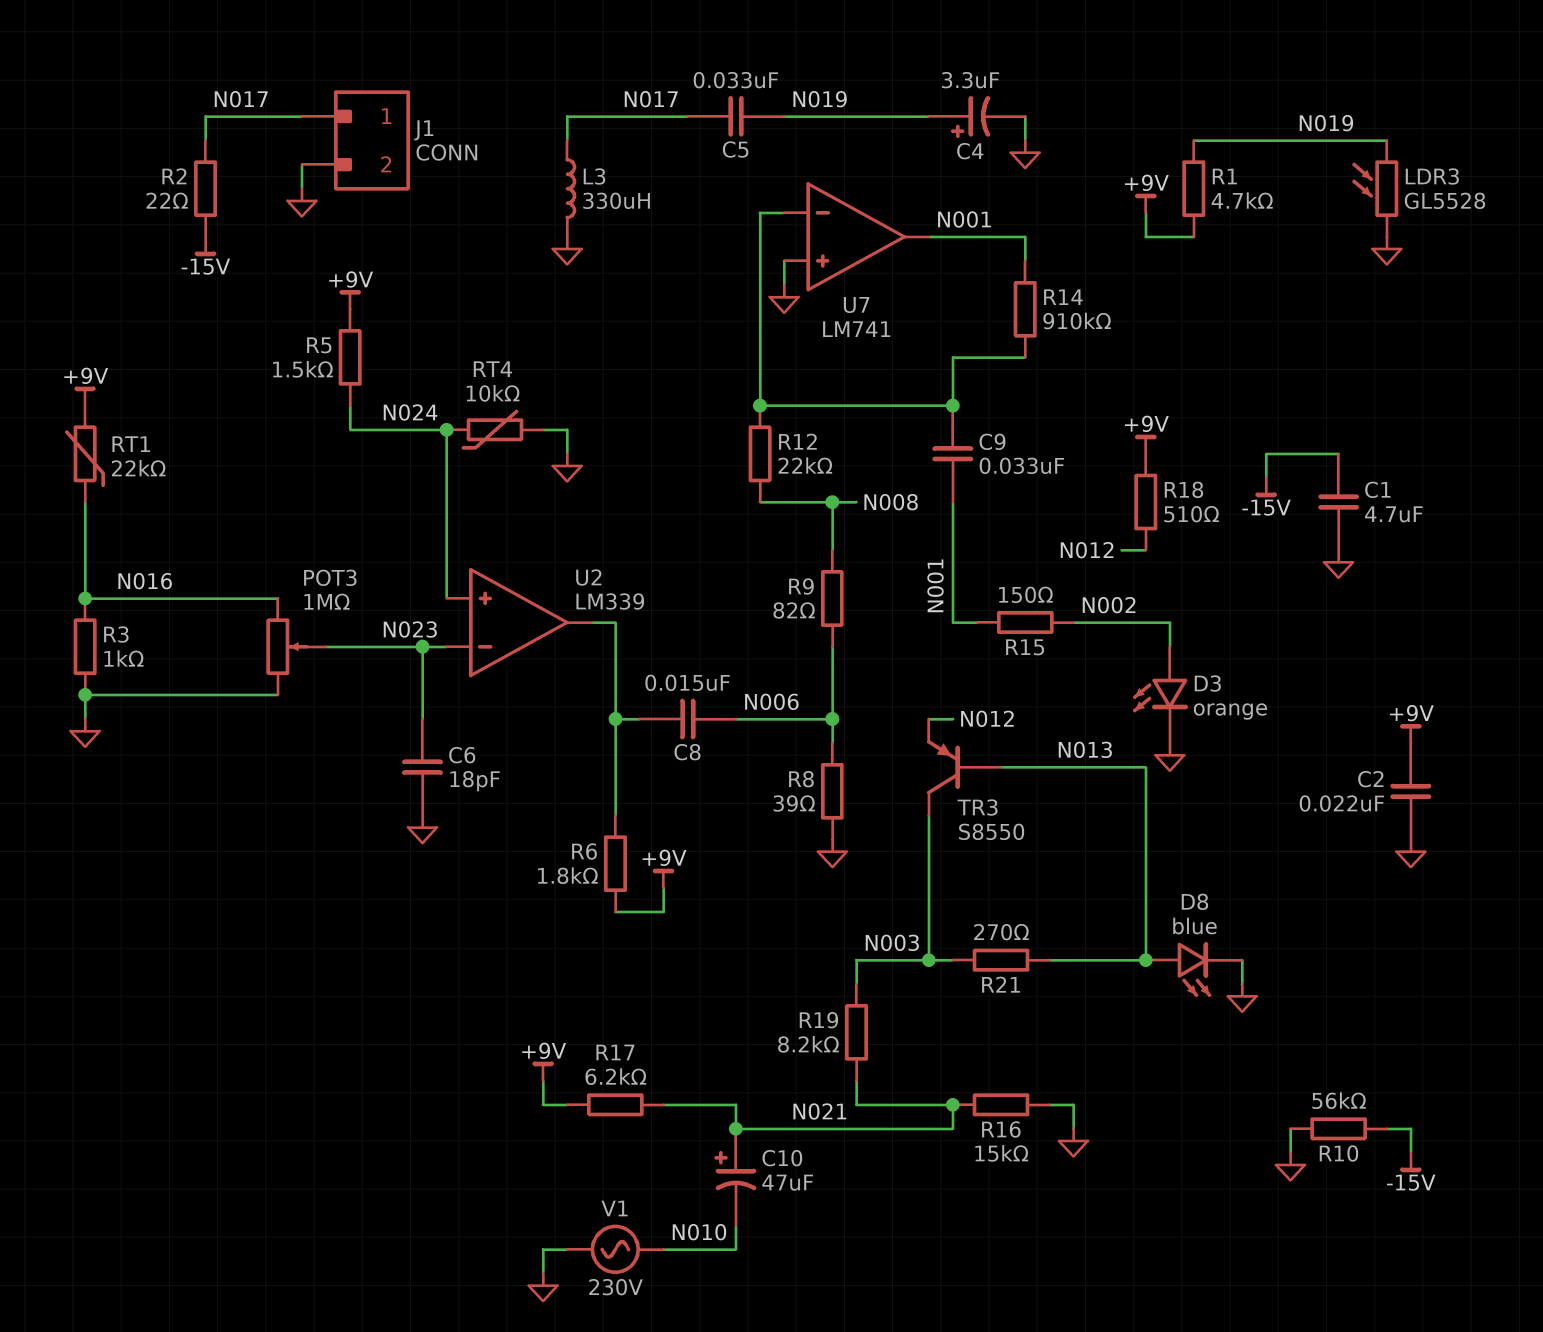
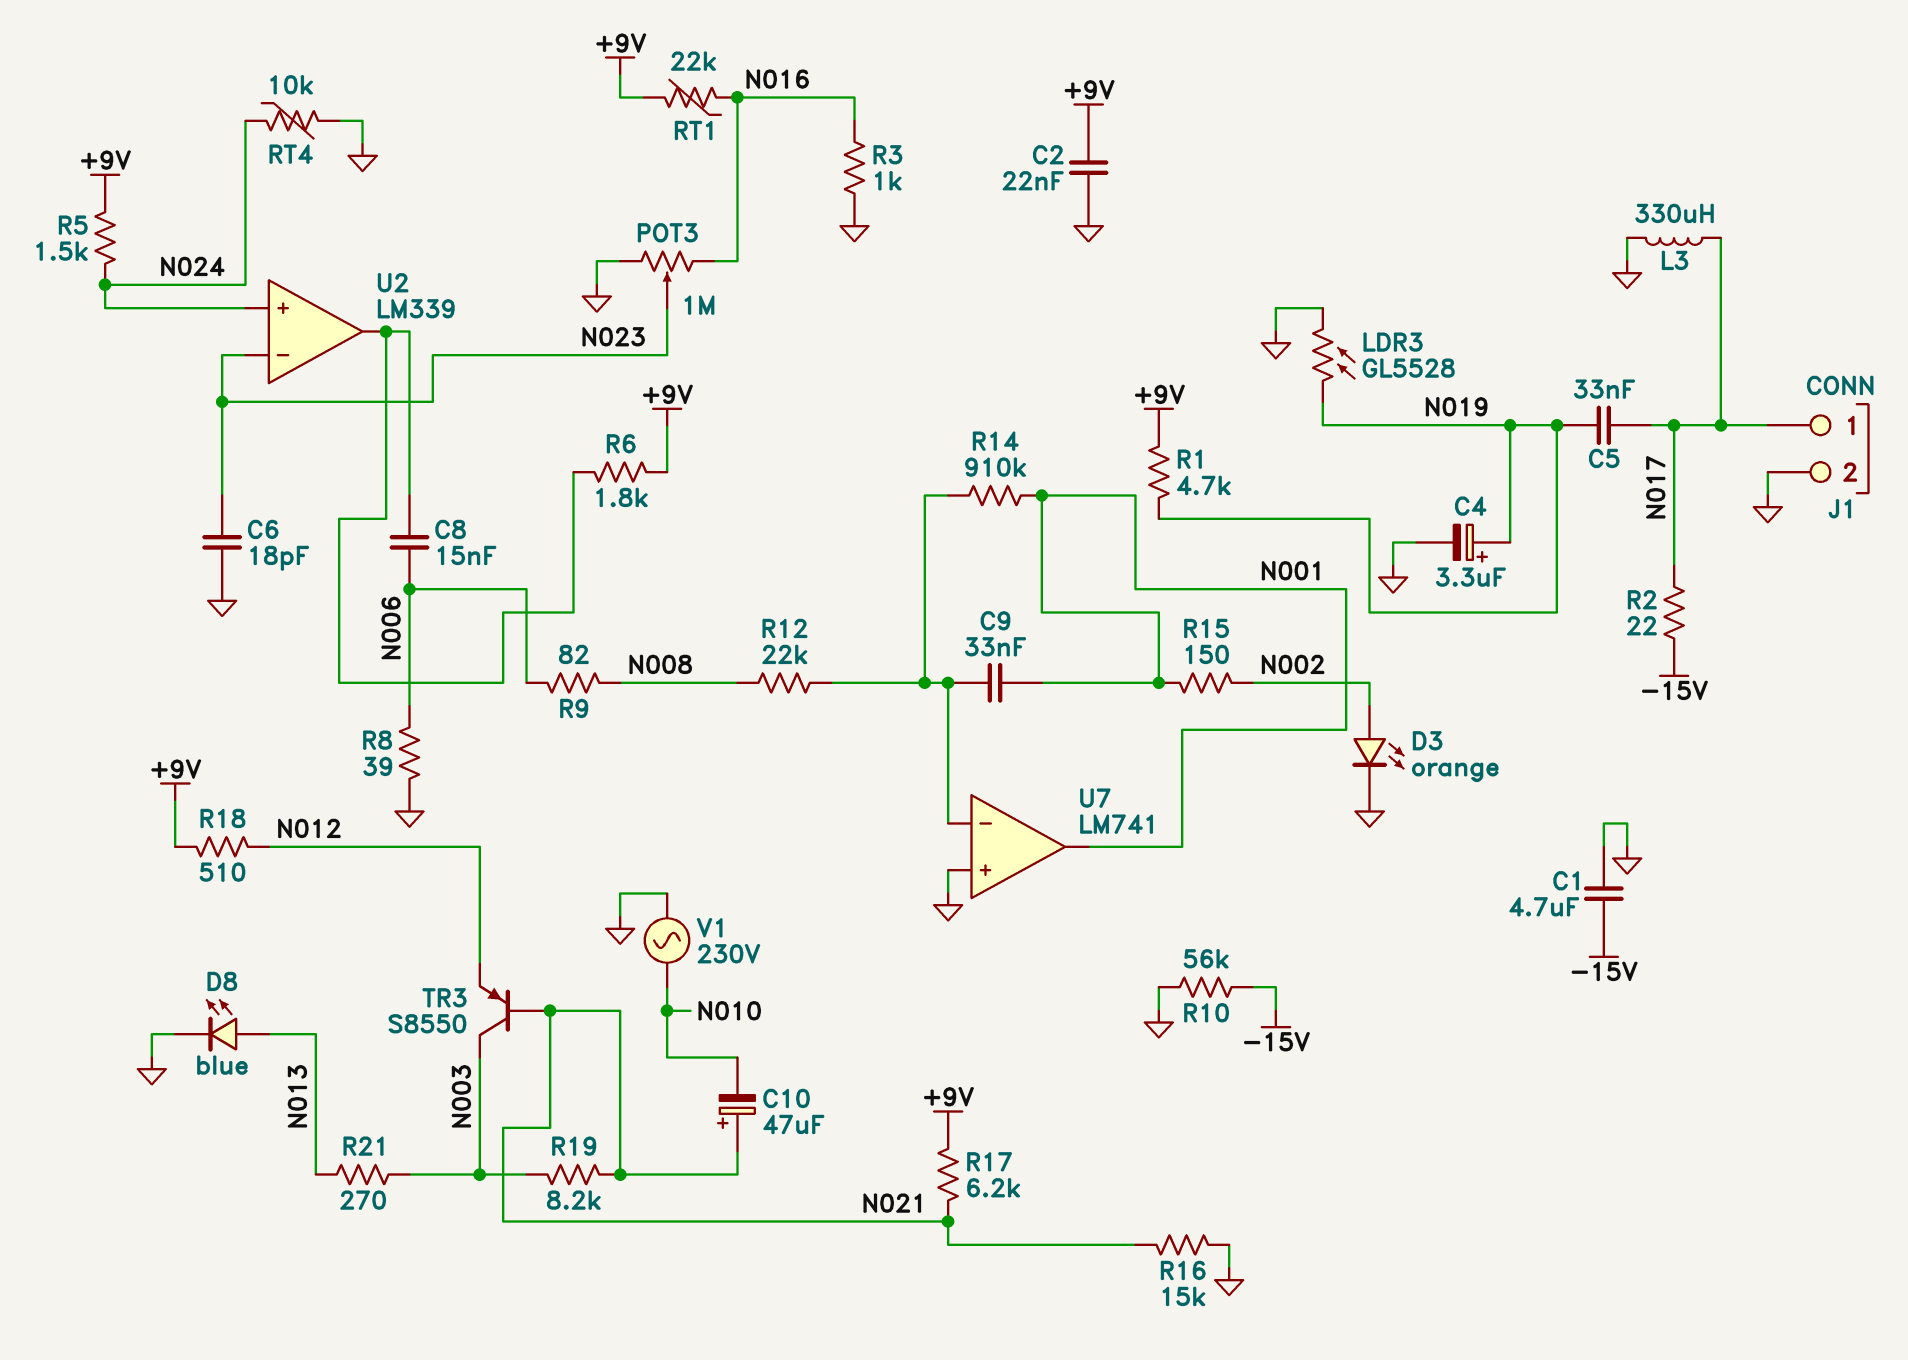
TR3: PNP S8550 (B N013, C N003, E N012) -> PNP S8550 (B N021, C N003, E N012)

